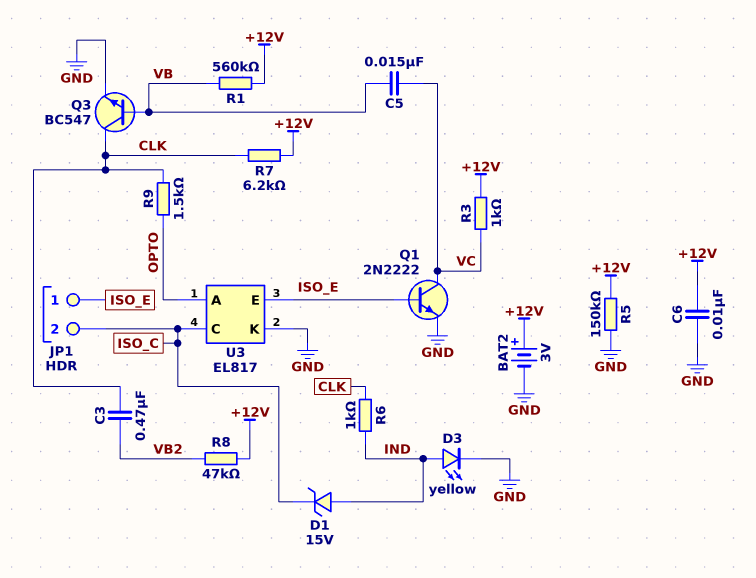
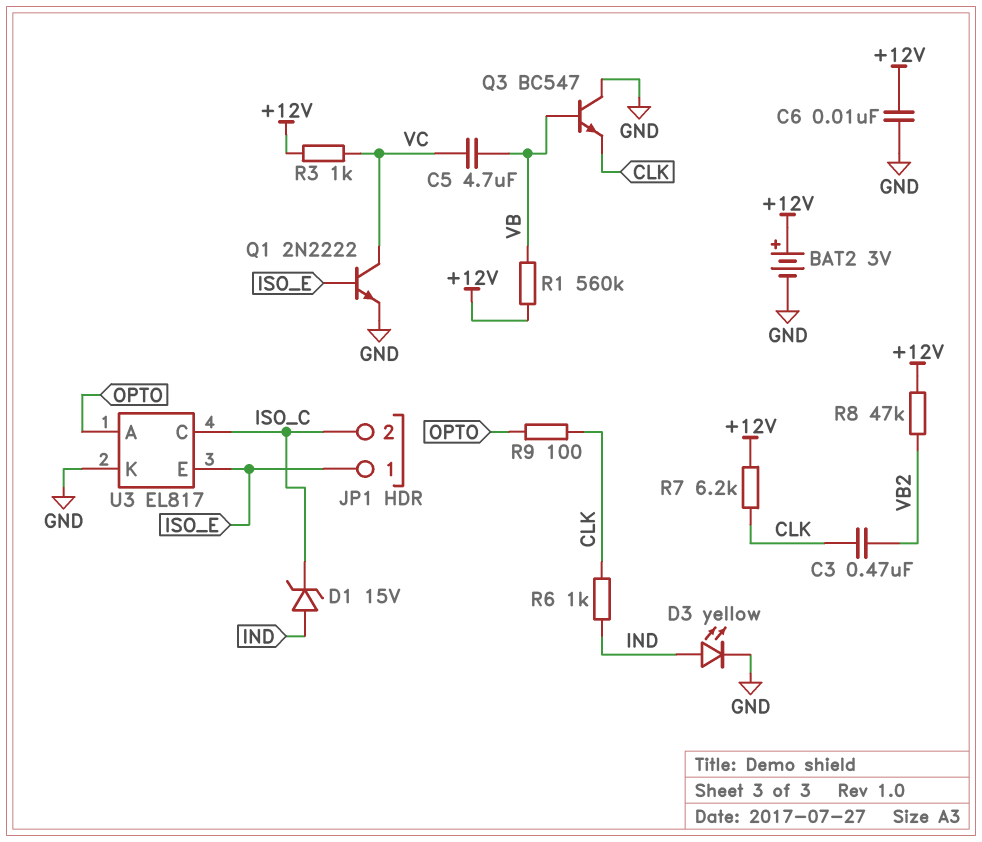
C5: 15nF (VB, VC) -> 4.7uF (VB, VC)
Q3: NPN BC547 (B VB, C CLK, E GND) -> NPN BC547 (B VB, C GND, E CLK)
R5: 150k (+12V, GND) -> none
R9: 1.5k (CLK, OPTO) -> 100 (CLK, OPTO)

